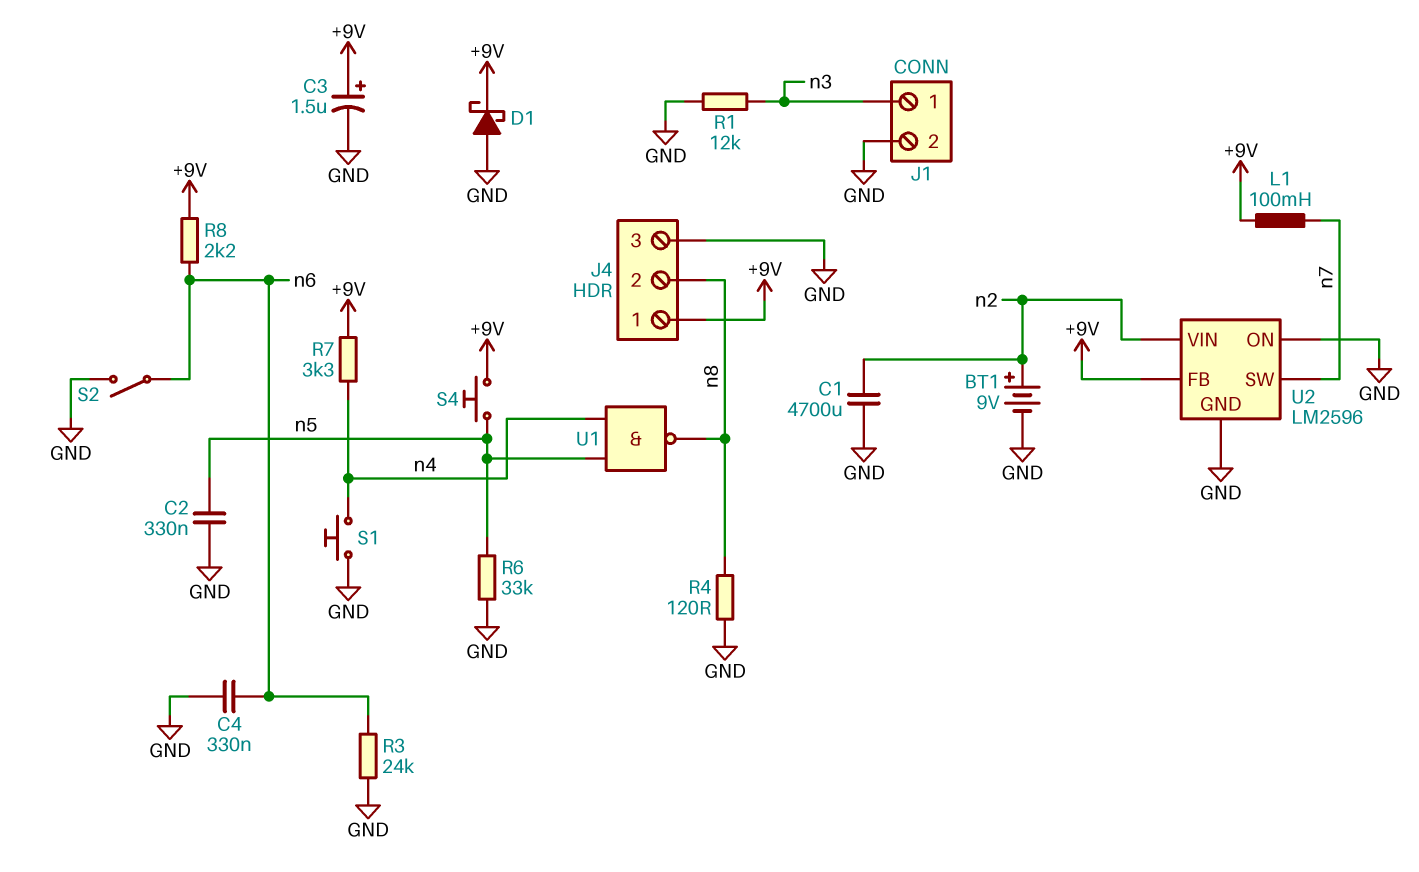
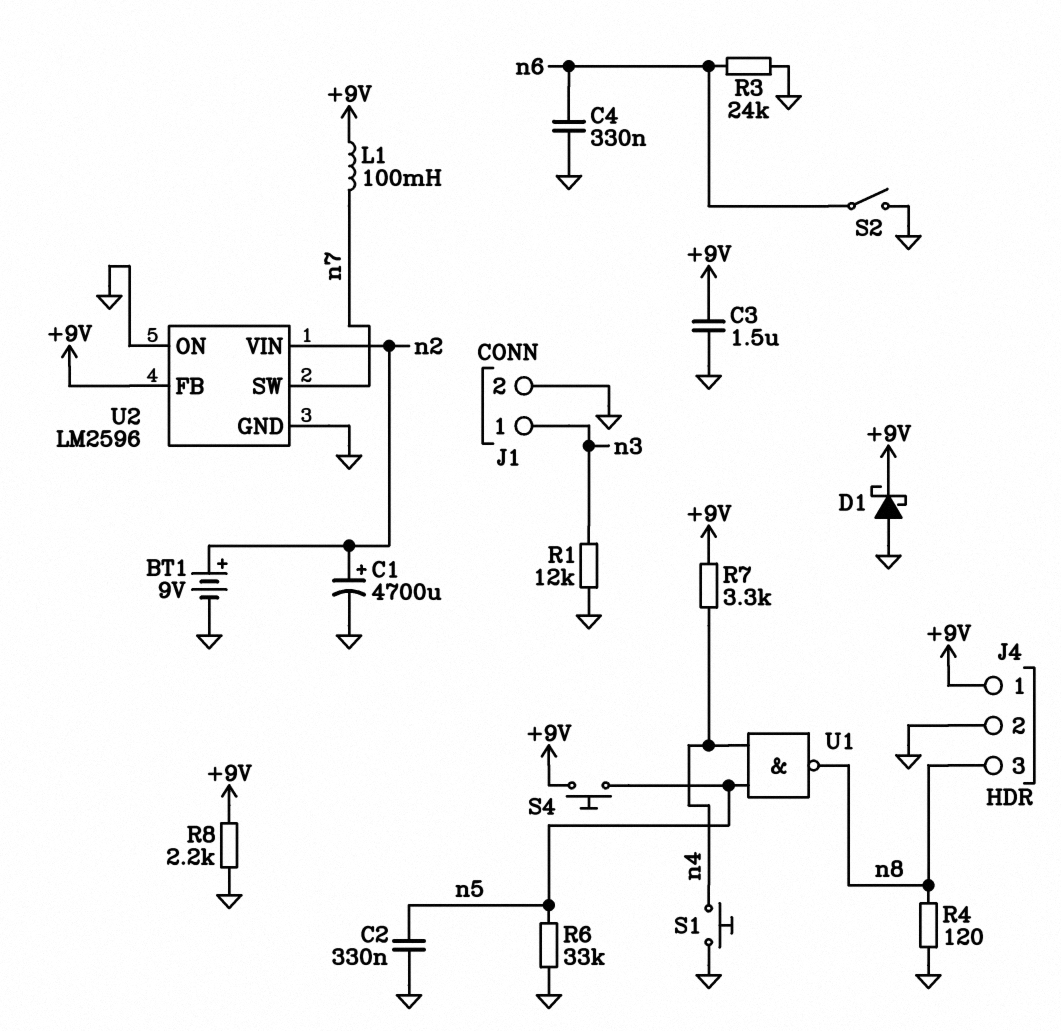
C1: 4700uF (GND, n2) -> 4700uF (plus n2, minus GND)
C3: 1.5uF (plus +9V, minus GND) -> 1.5uF (+9V, GND)
J4 pin 2: n8 -> GND
J4 pin 3: GND -> n8
R8: 2.2k (+9V, n6) -> 2.2k (+9V, GND)

